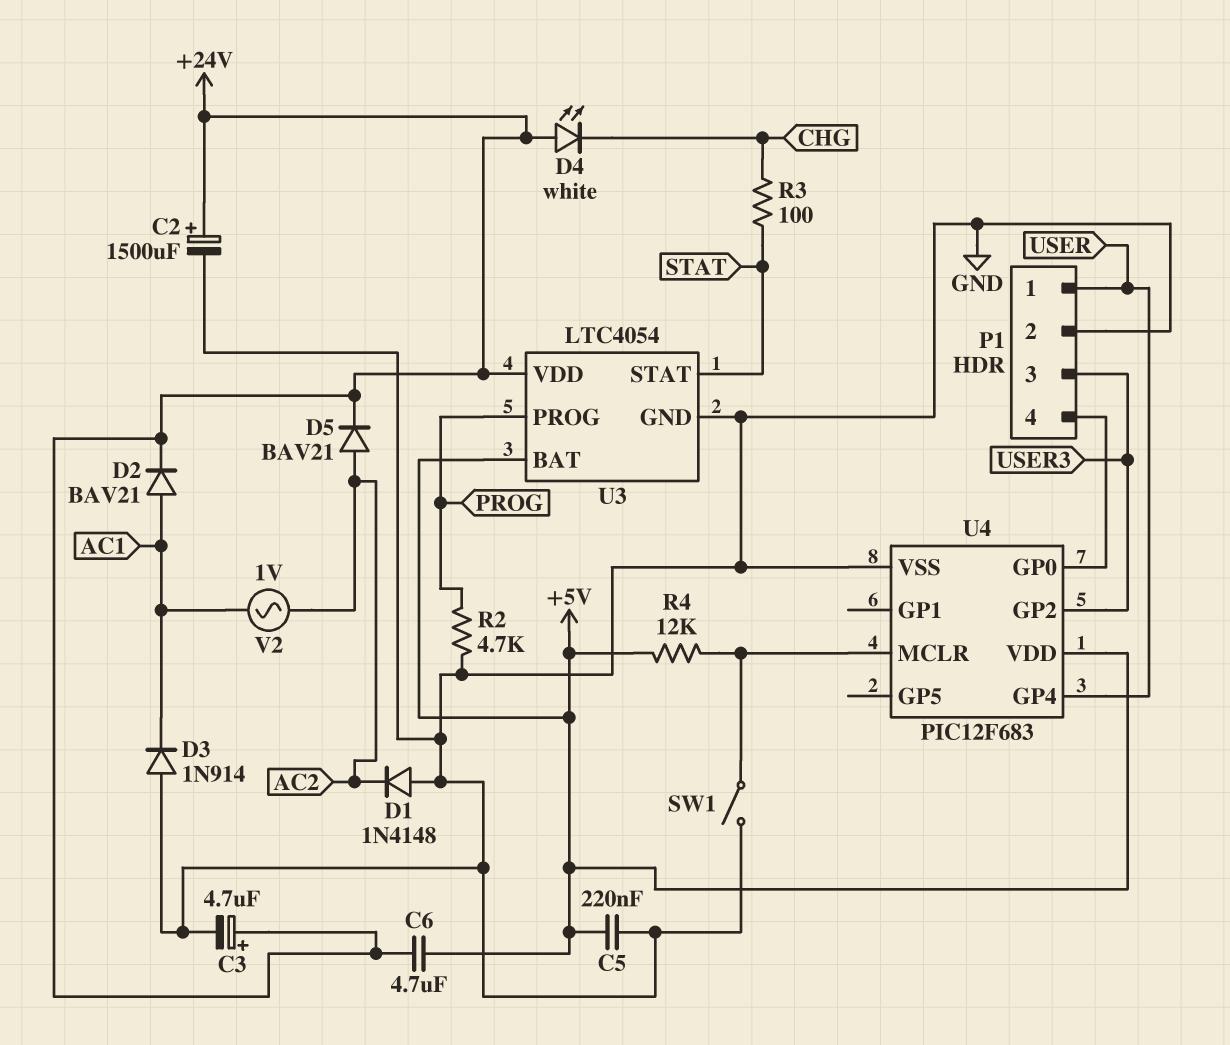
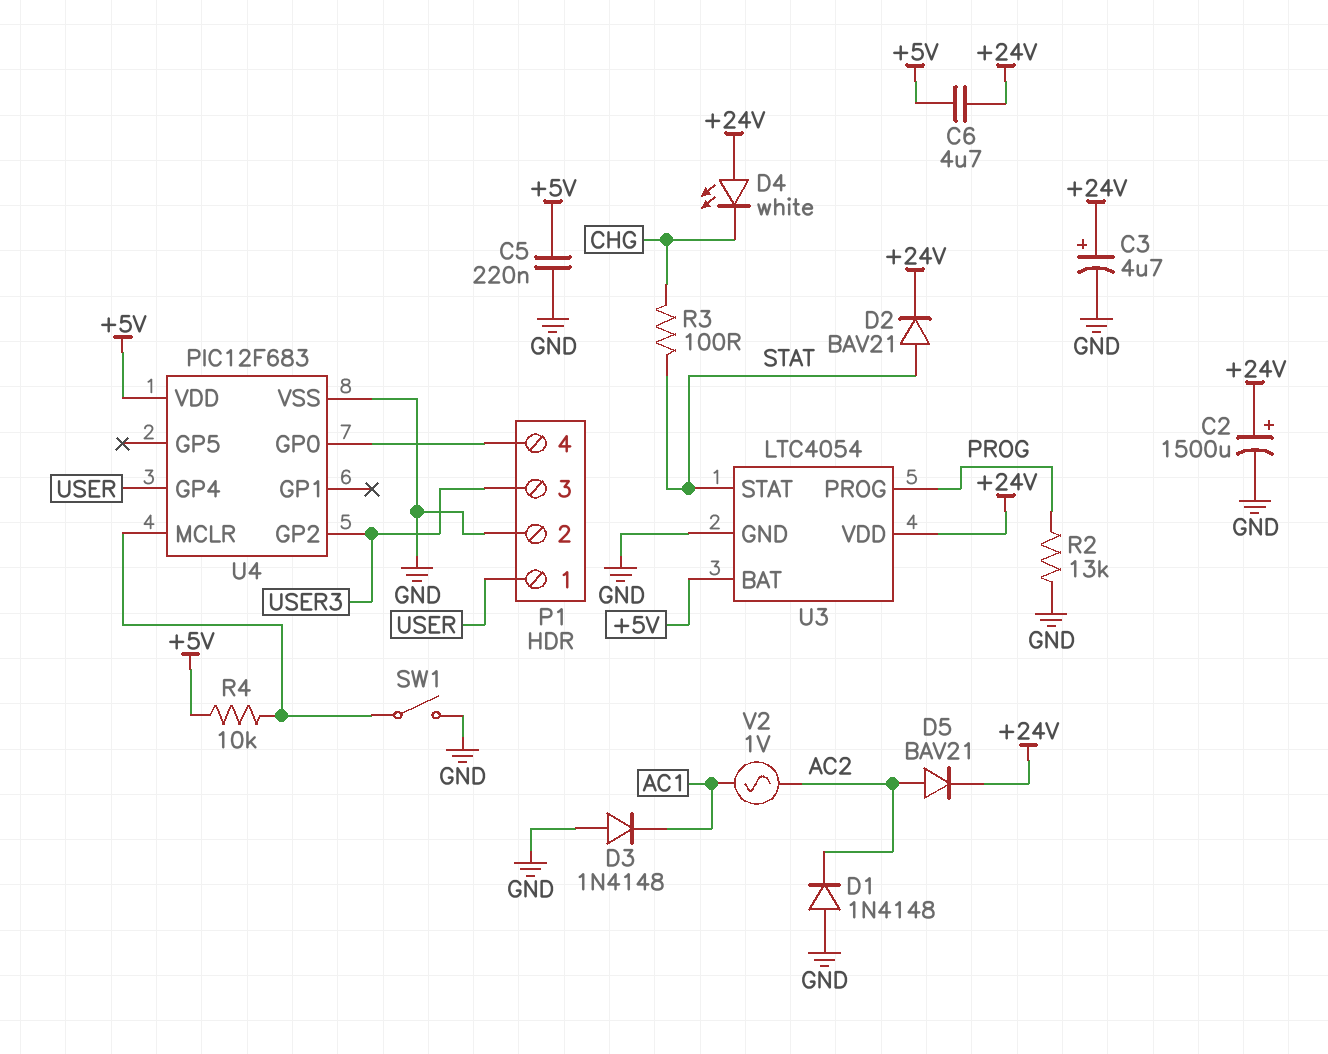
D2: diode BAV21 (A AC1, K +24V) -> diode BAV21 (A STAT, K +24V)
D3: diode 1N914 (A GND, K AC1) -> diode 1N4148 (A GND, K AC1)
R2: 4.7k (GND, PROG) -> 13k (GND, PROG)
R4: 12k (+5V, U4/MCLR) -> 10k (+5V, U4/MCLR)

